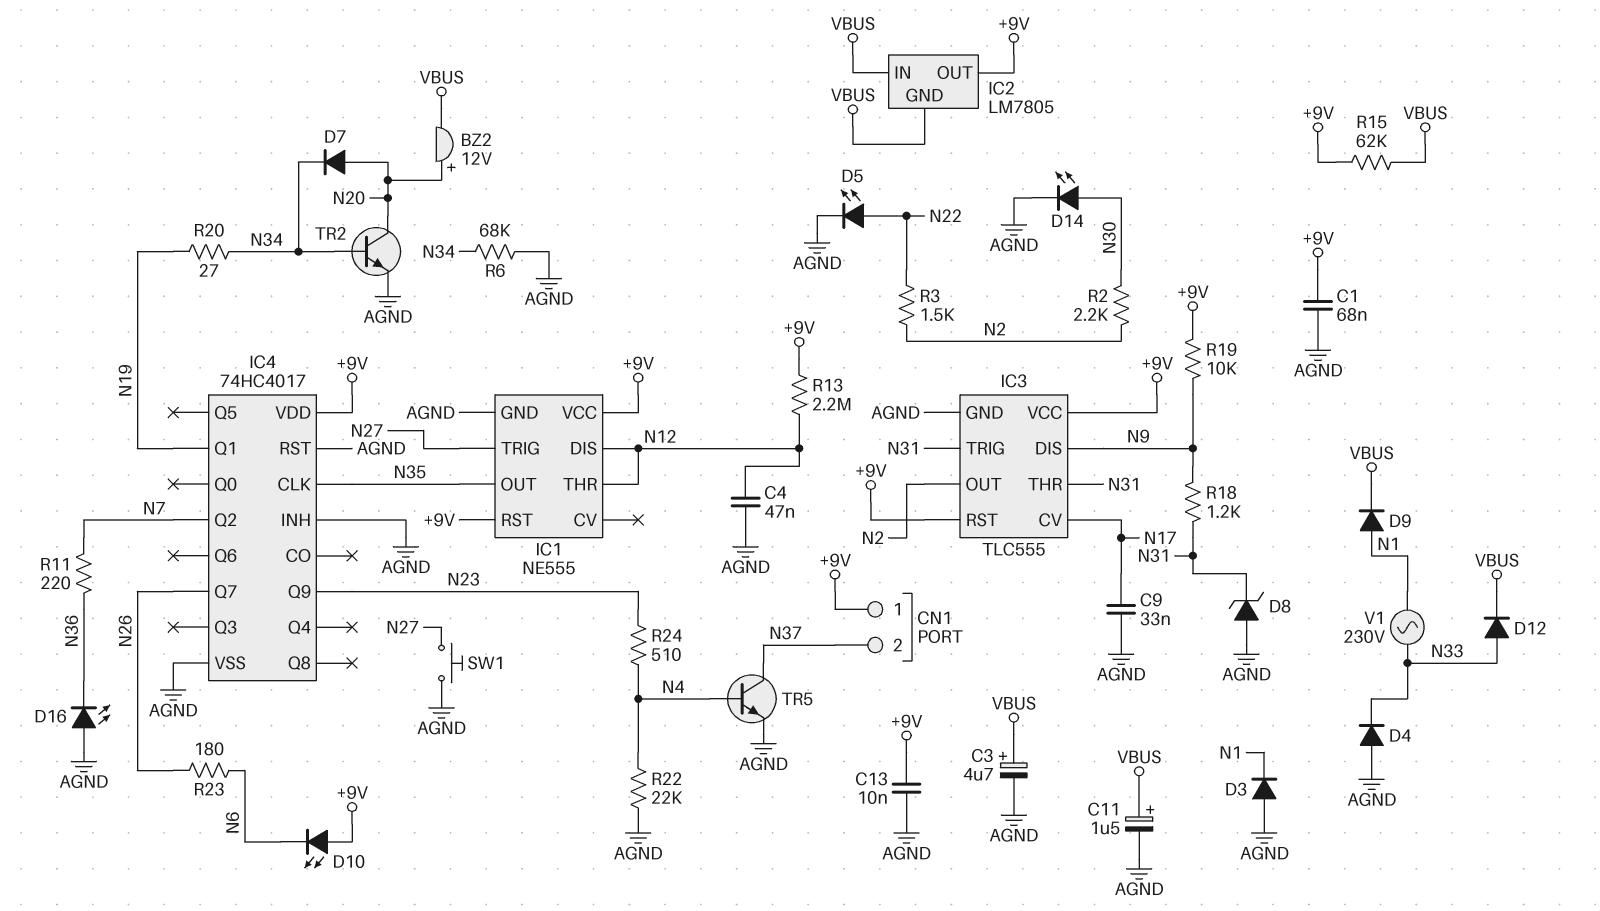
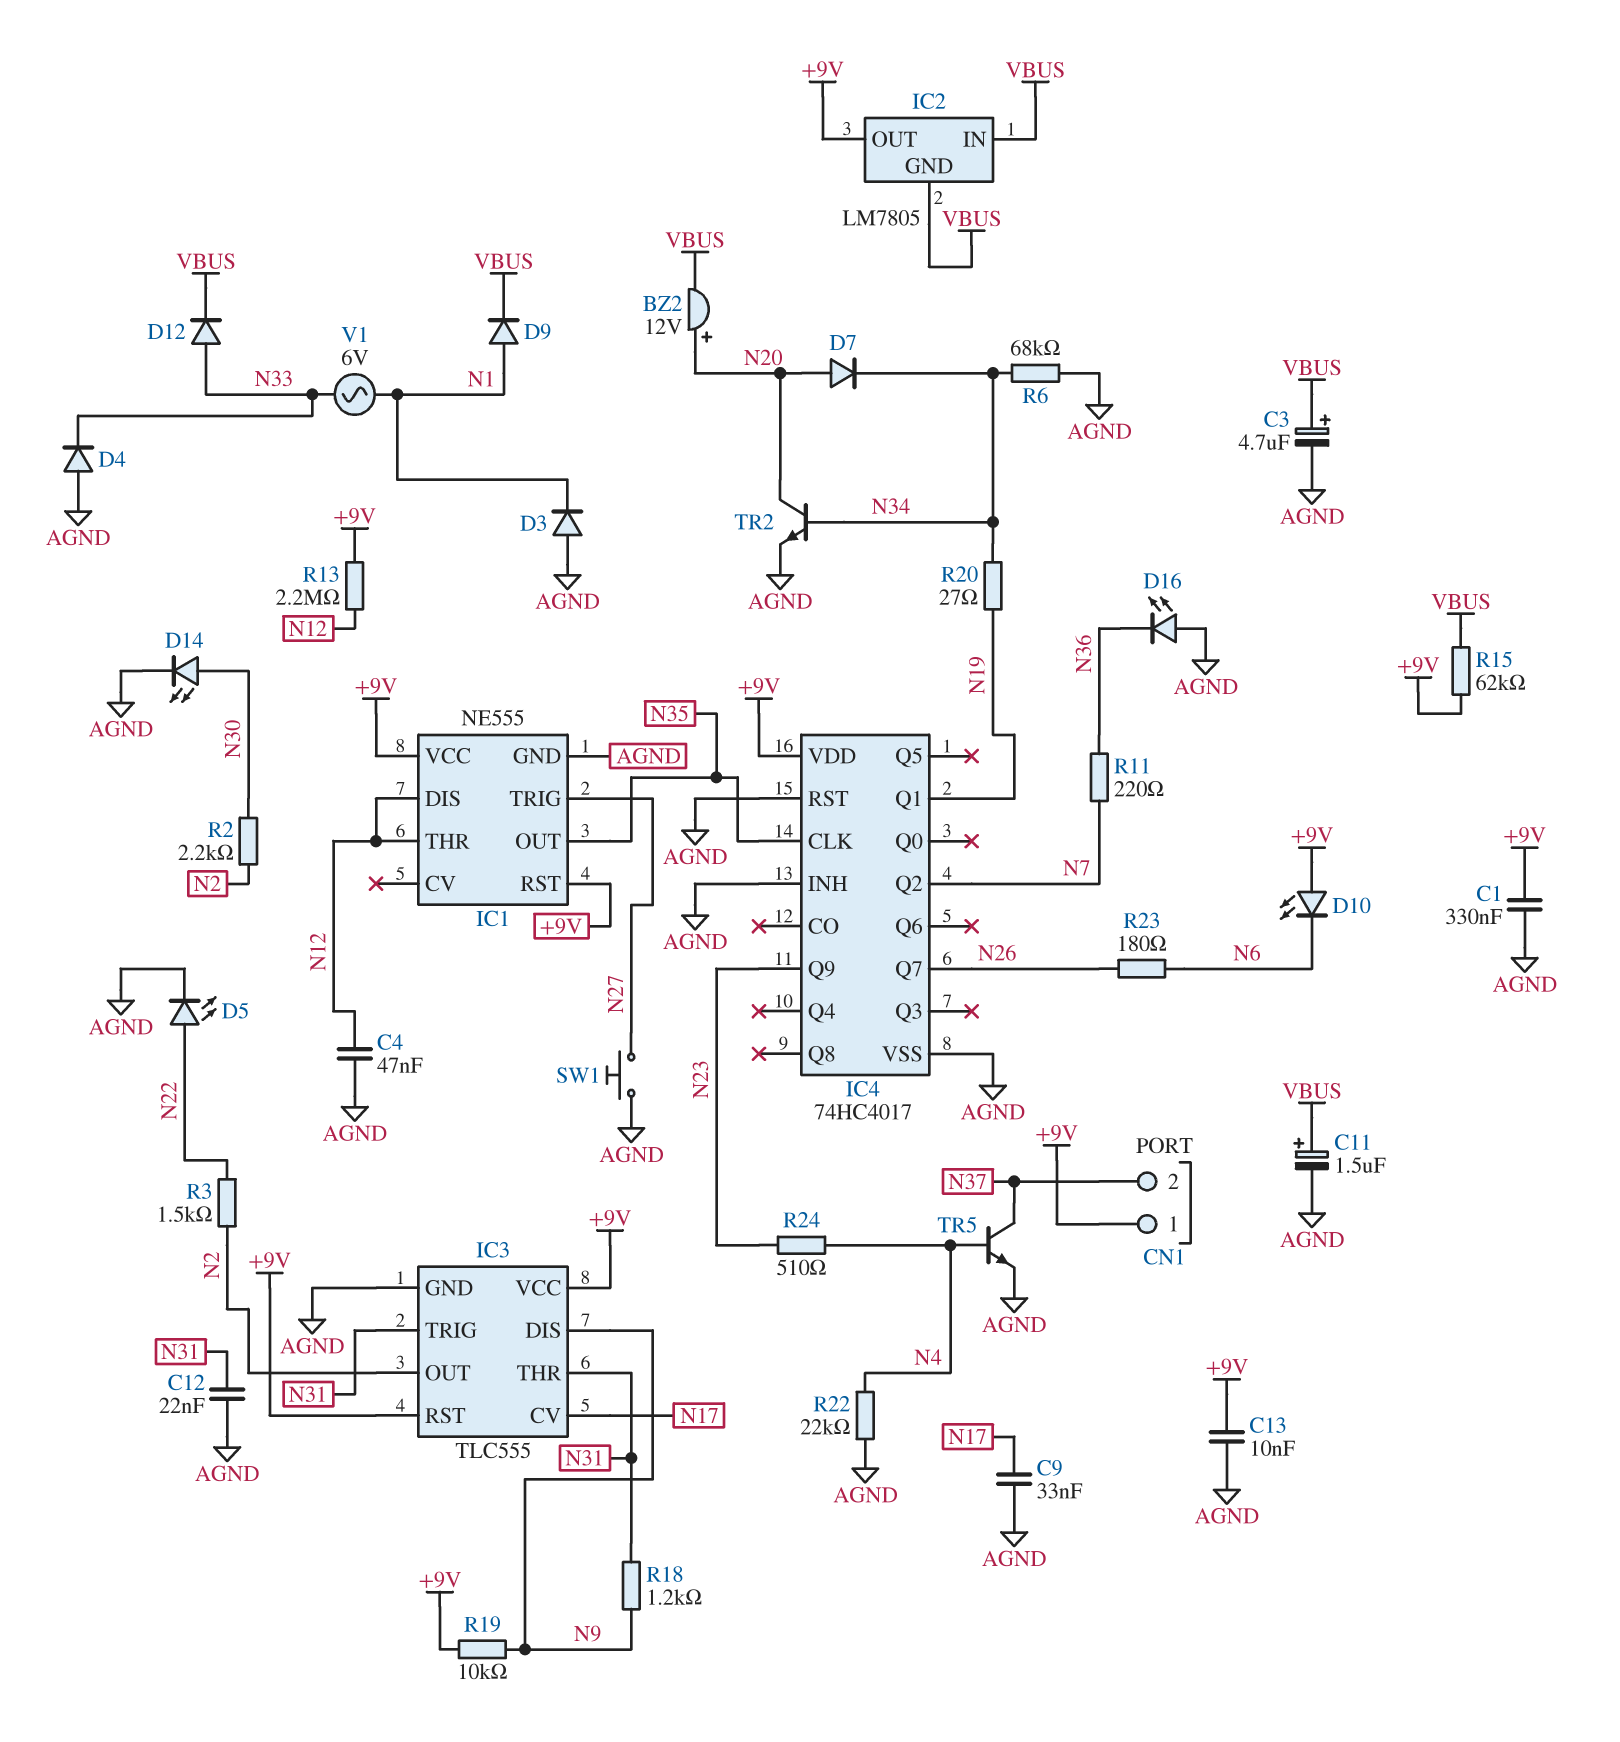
C1: 68nF (+9V, AGND) -> 330nF (+9V, AGND)
C12: none -> 22nF (AGND, N31)
D8: zener (A AGND, K N31) -> none
V1: AC 230V (N1, N33) -> AC 6V (N1, N33)

